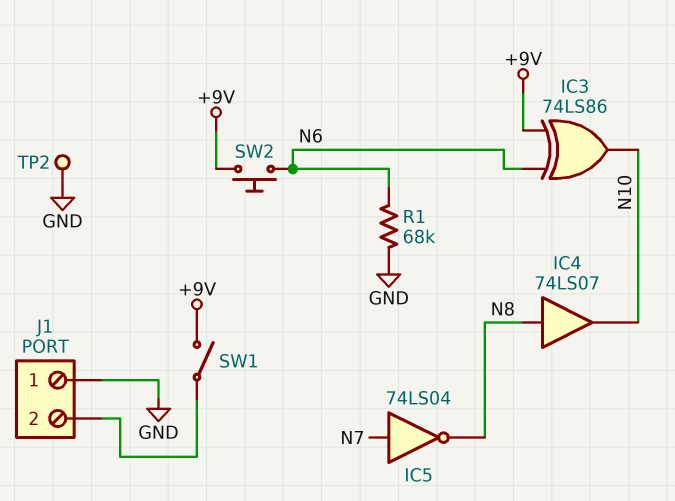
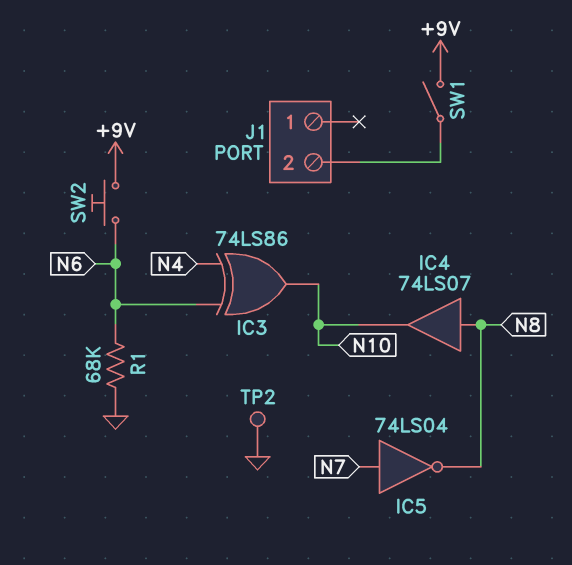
IC3: XOR 74LS86 (in +9V, in N6, out N10) -> XOR 74LS86 (in N4, in N6, out N10)
J1 pin 1: GND -> none

